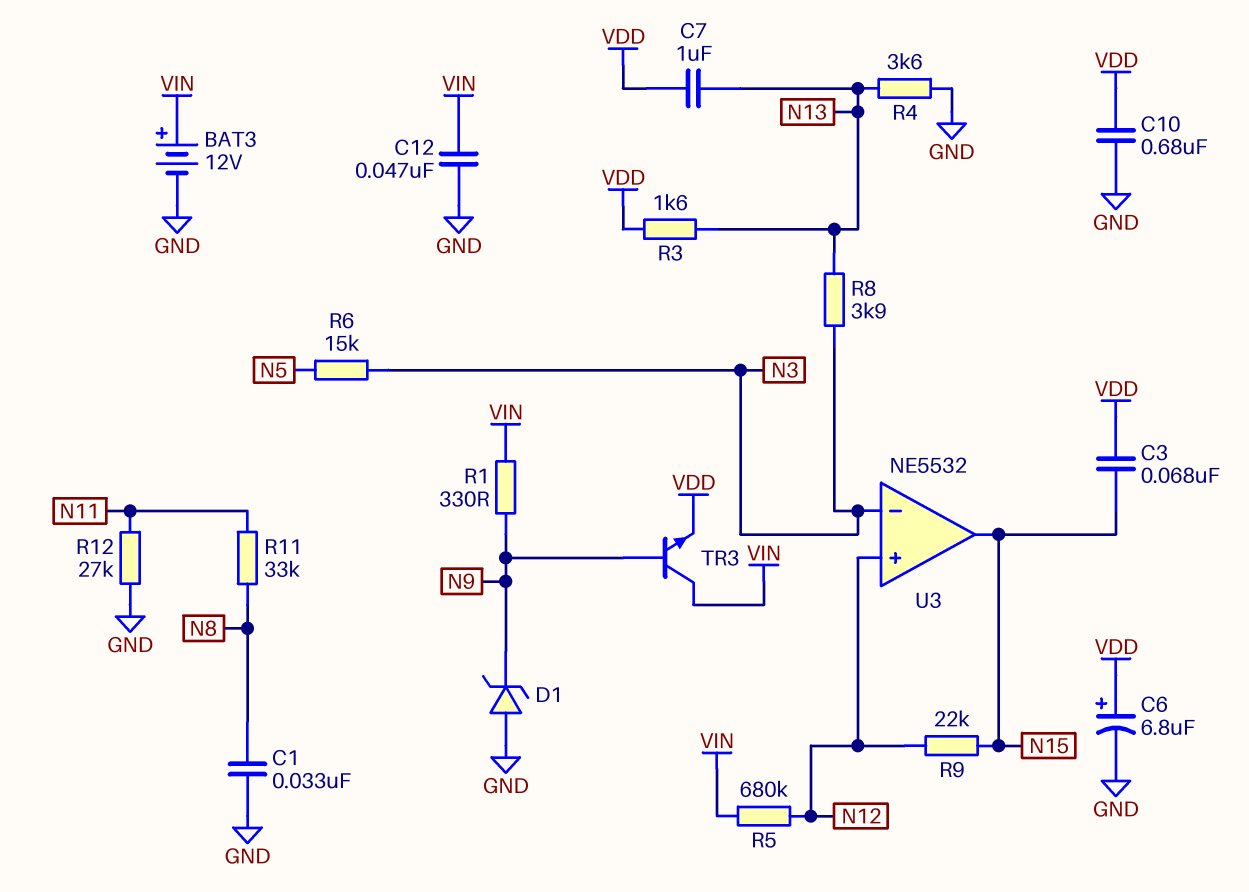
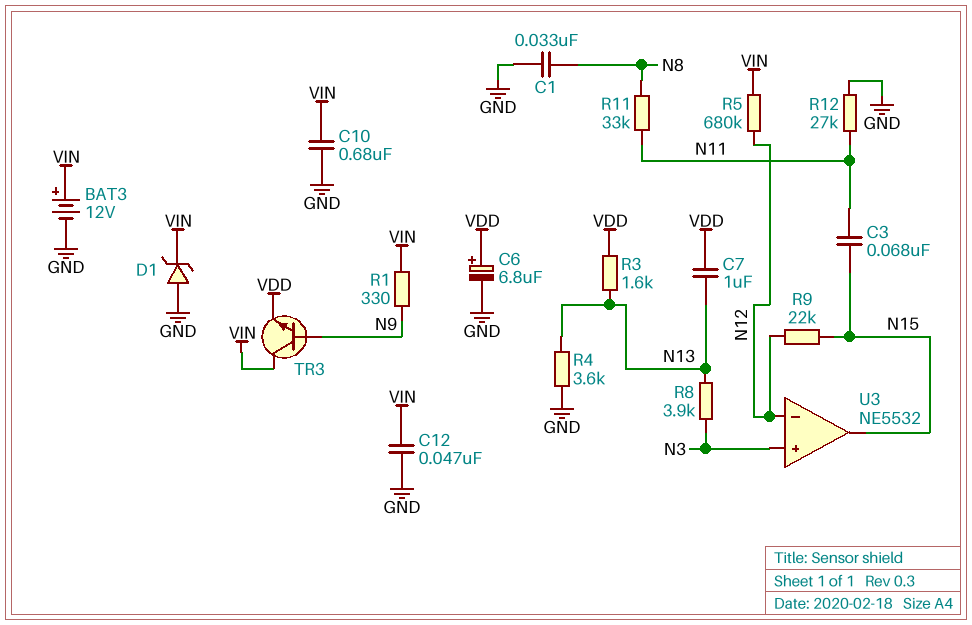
C3: 68nF (N15, VDD) -> 68nF (N11, N15)
C10: 680nF (GND, VDD) -> 680nF (GND, VIN)
D1: zener (A GND, K N9) -> zener (A GND, K VIN)
R6: 15k (N3, N5) -> none
U3 pin in+: N12 -> N3
U3 pin in-: N3 -> N12

